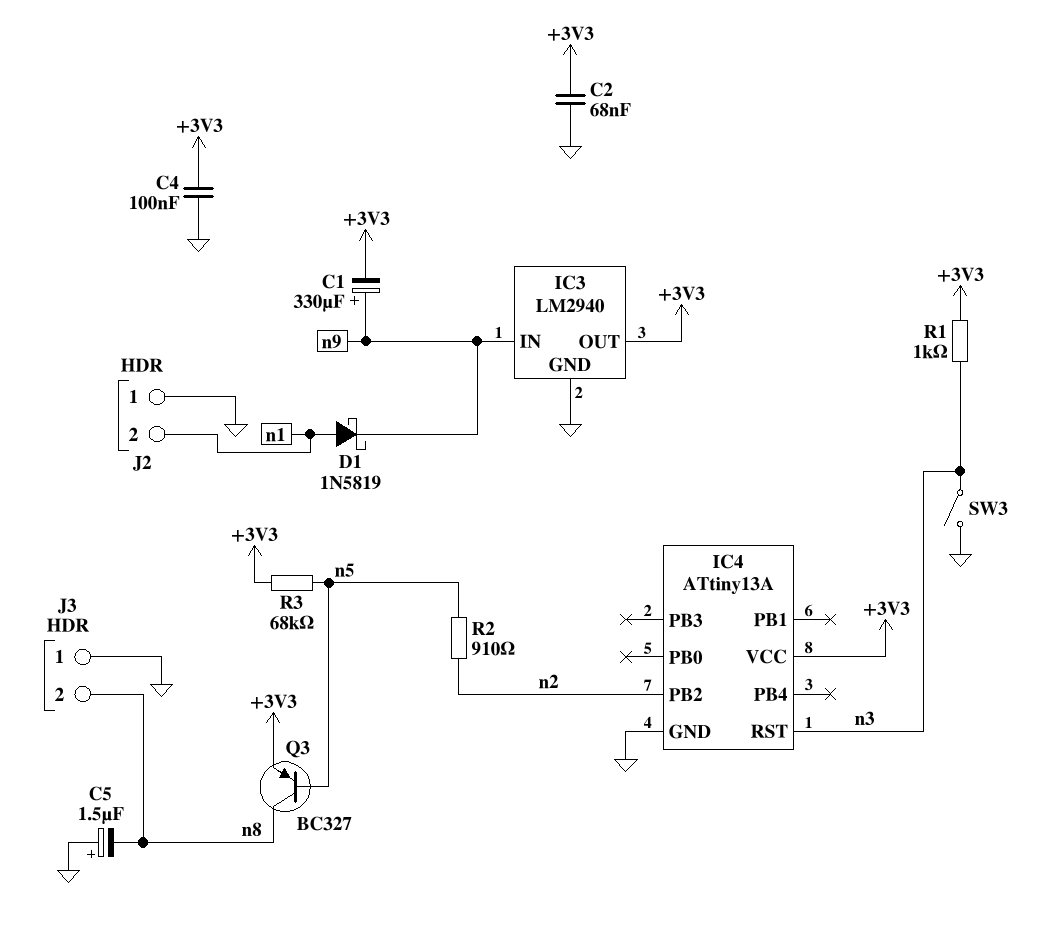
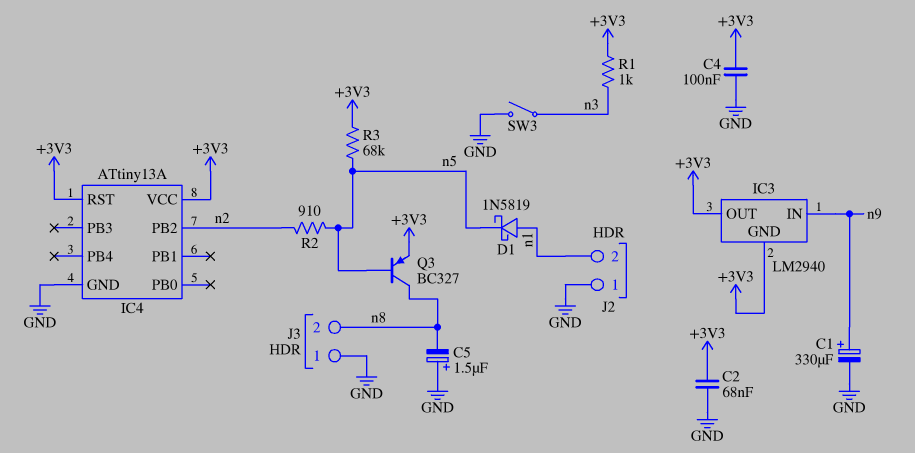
C1: 330uF (plus n9, minus +3V3) -> 330uF (plus n9, minus GND)
D1: schottky 1N5819 (A n1, K n9) -> schottky 1N5819 (A n1, K n5)
IC3 pin GND: GND -> +3V3
IC4 pin RST: n3 -> +3V3

